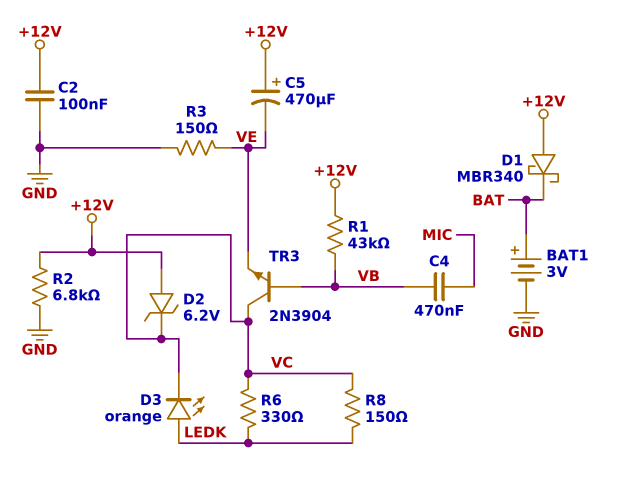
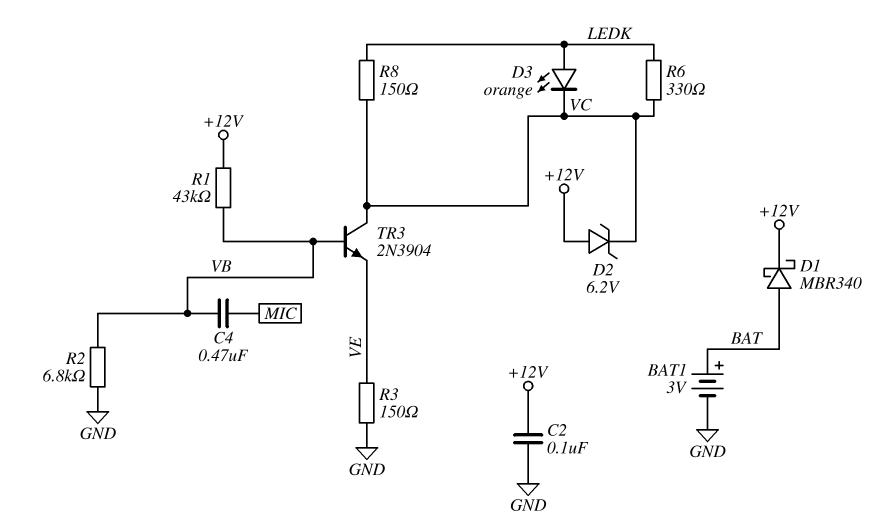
C5: 470uF (plus +12V, minus VE) -> none
D1: schottky MBR340 (A +12V, K BAT) -> schottky MBR340 (A BAT, K +12V)
R2: 6.8k (+12V, GND) -> 6.8k (GND, VB)

